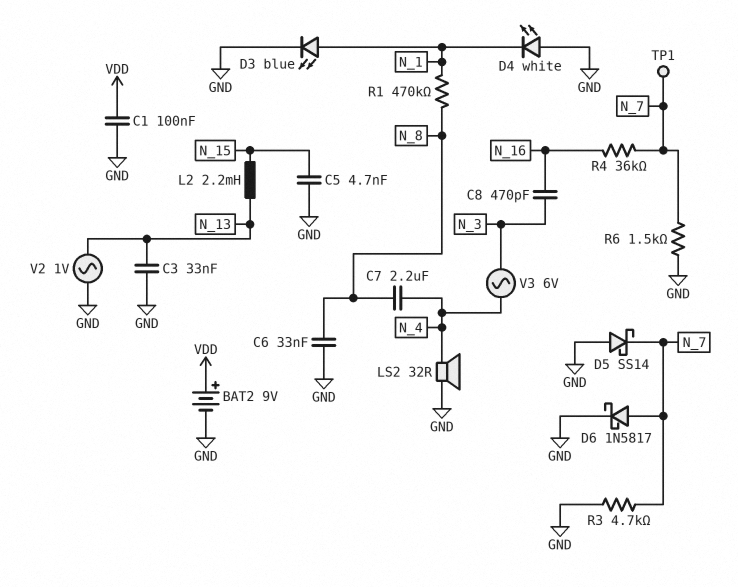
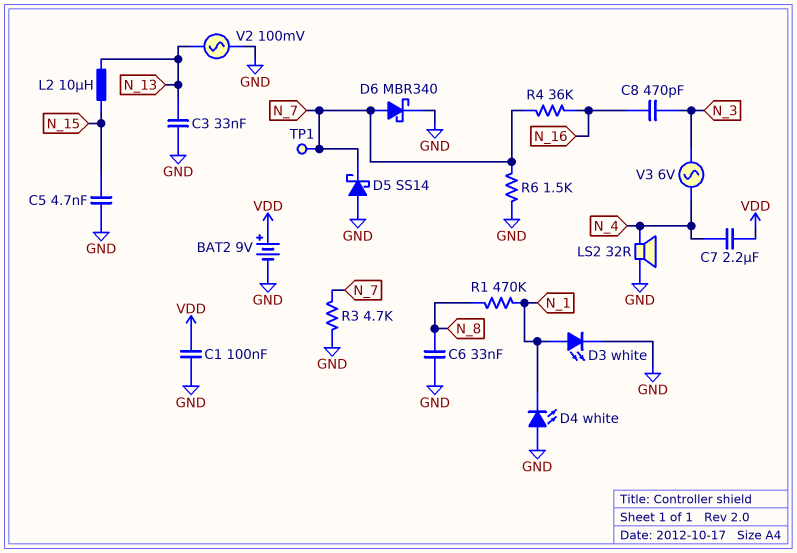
C7: 2.2uF (N_4, N_8) -> 2.2uF (N_4, VDD)
D3: LED blue (A N_1, K GND) -> LED white (A N_1, K GND)
D6: schottky 1N5817 (A N_7, K GND) -> schottky MBR340 (A N_7, K GND)
L2: 2.2mH (N_13, N_15) -> 10uH (N_13, N_15)
V2: AC 1V (GND, N_13) -> AC 100mV (GND, N_13)

